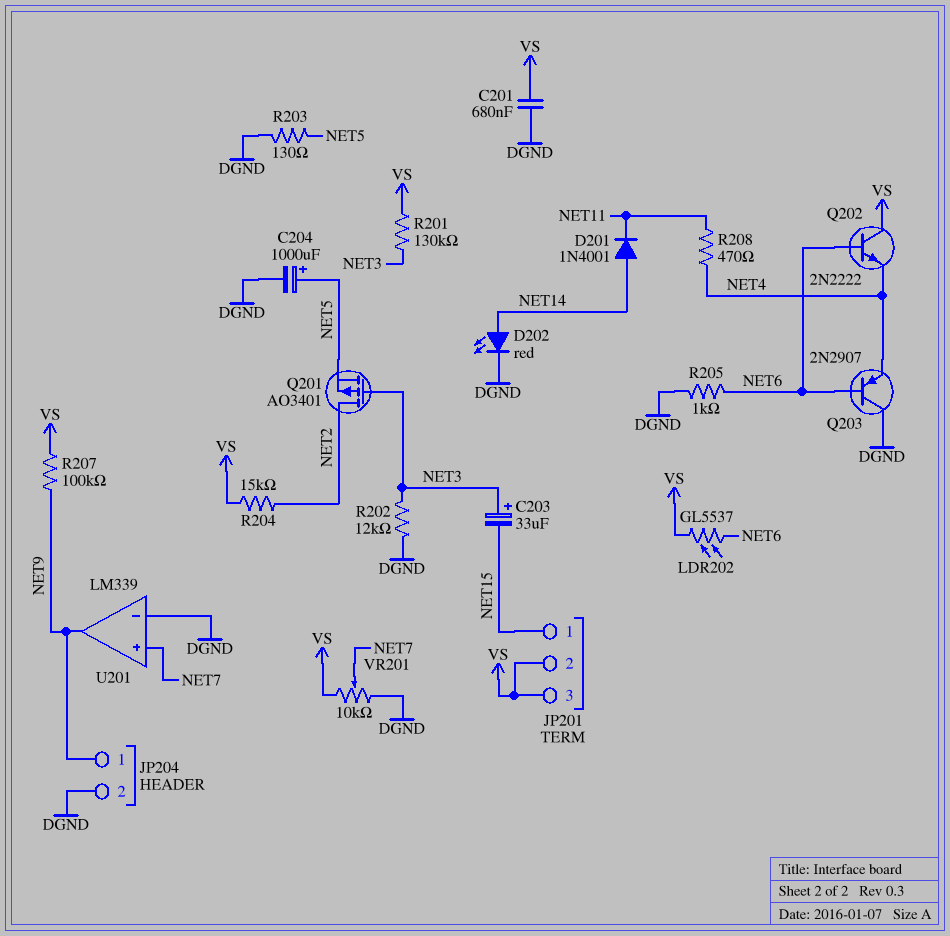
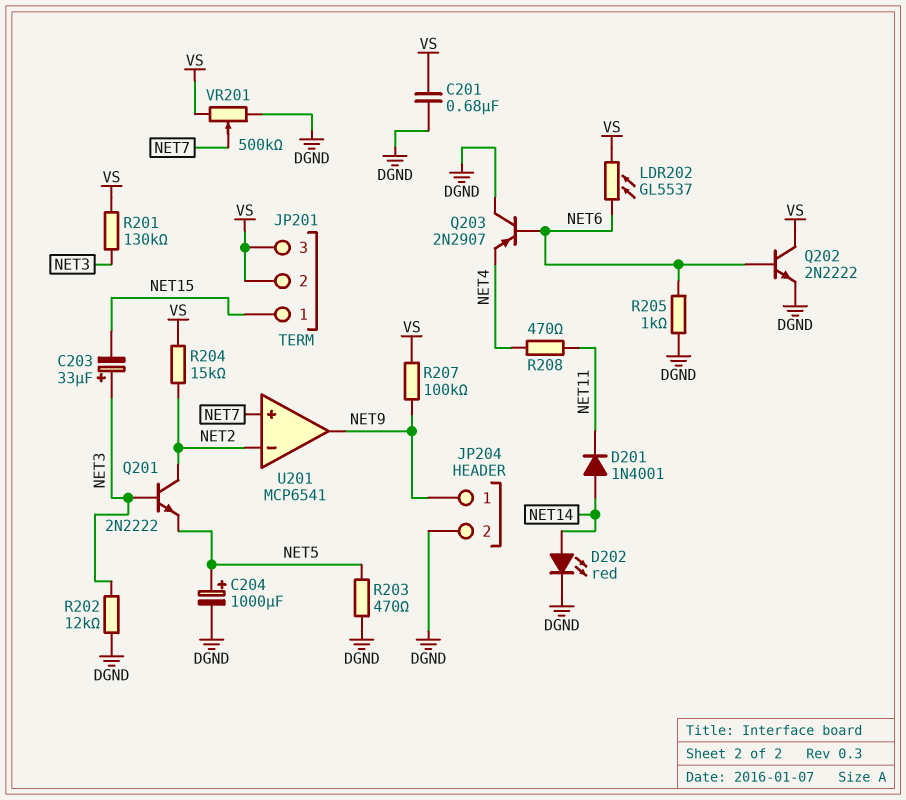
Q201: PMOS AO3401 (G NET3, D NET2, S NET5) -> NPN 2N2222 (B NET3, C NET2, E NET5)
Q202: NPN 2N2222 (B NET6, C VS, E NET4) -> NPN 2N2222 (B NET6, C VS, E DGND)
R203: 130 (DGND, NET5) -> 470 (DGND, NET5)
U201: LM339 -> MCP6541
U201 pin in-: DGND -> NET2
VR201: 10k (DGND, VS, wiper NET7) -> 500k (DGND, VS, wiper NET7)

